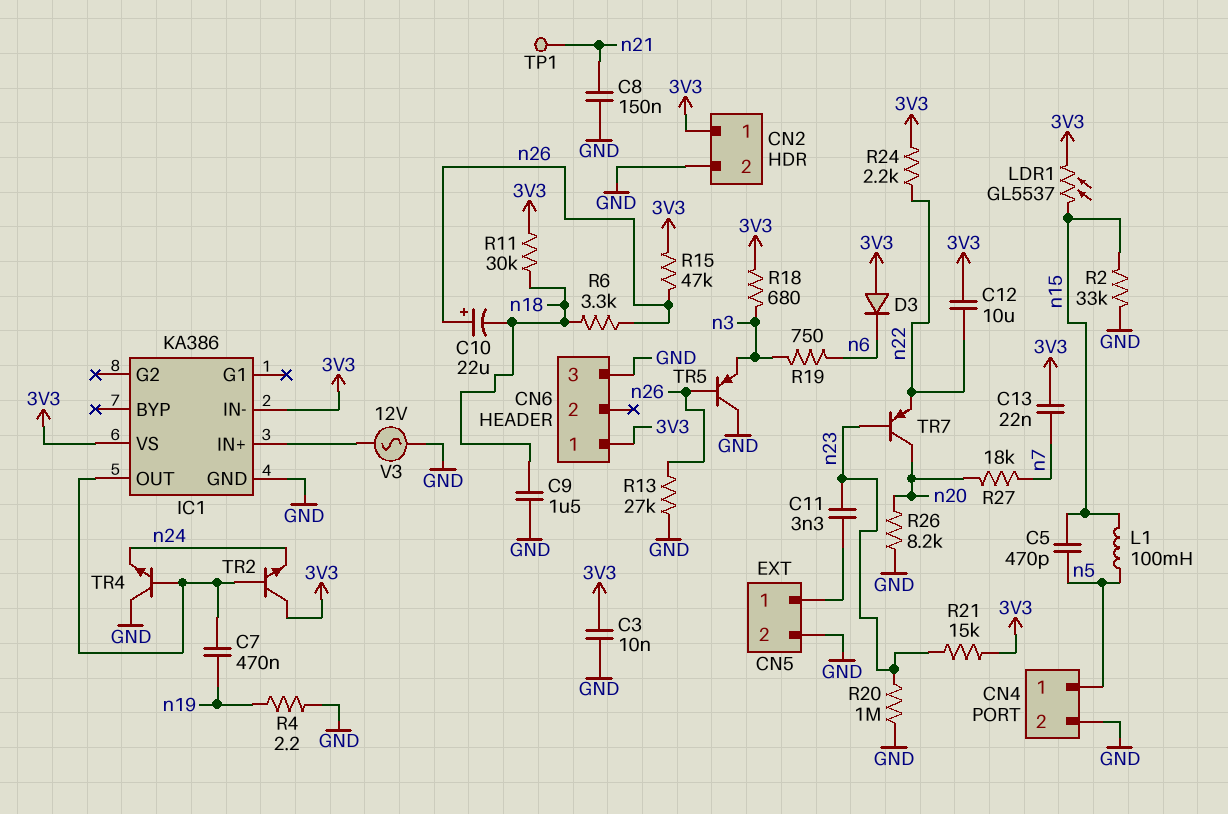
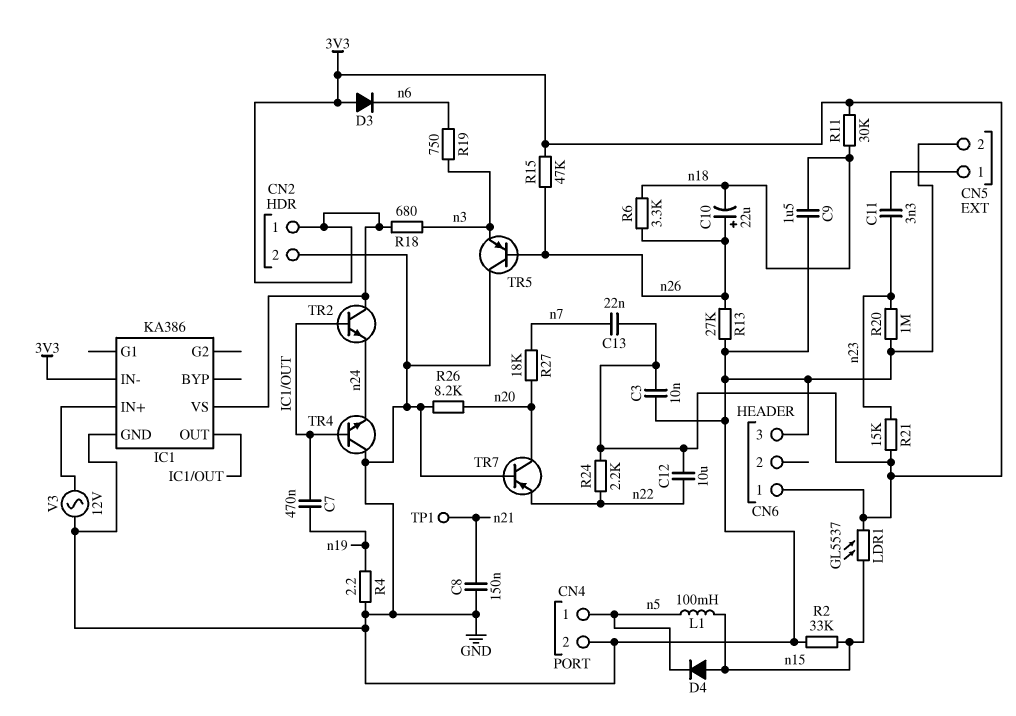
C5: 470pF (n5, n15) -> none
D4: none -> diode (A n15, K n5)
TR7: PNP (B n23, C n20, E n22) -> PNP (B GND, C n20, E n22)

